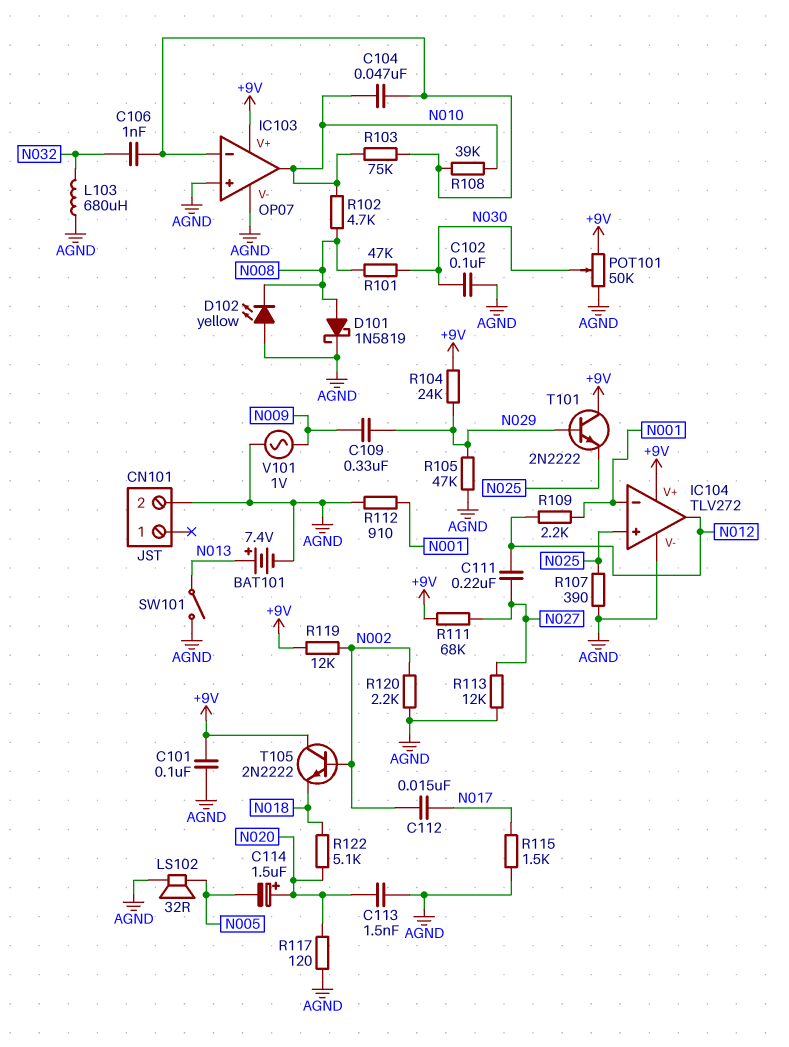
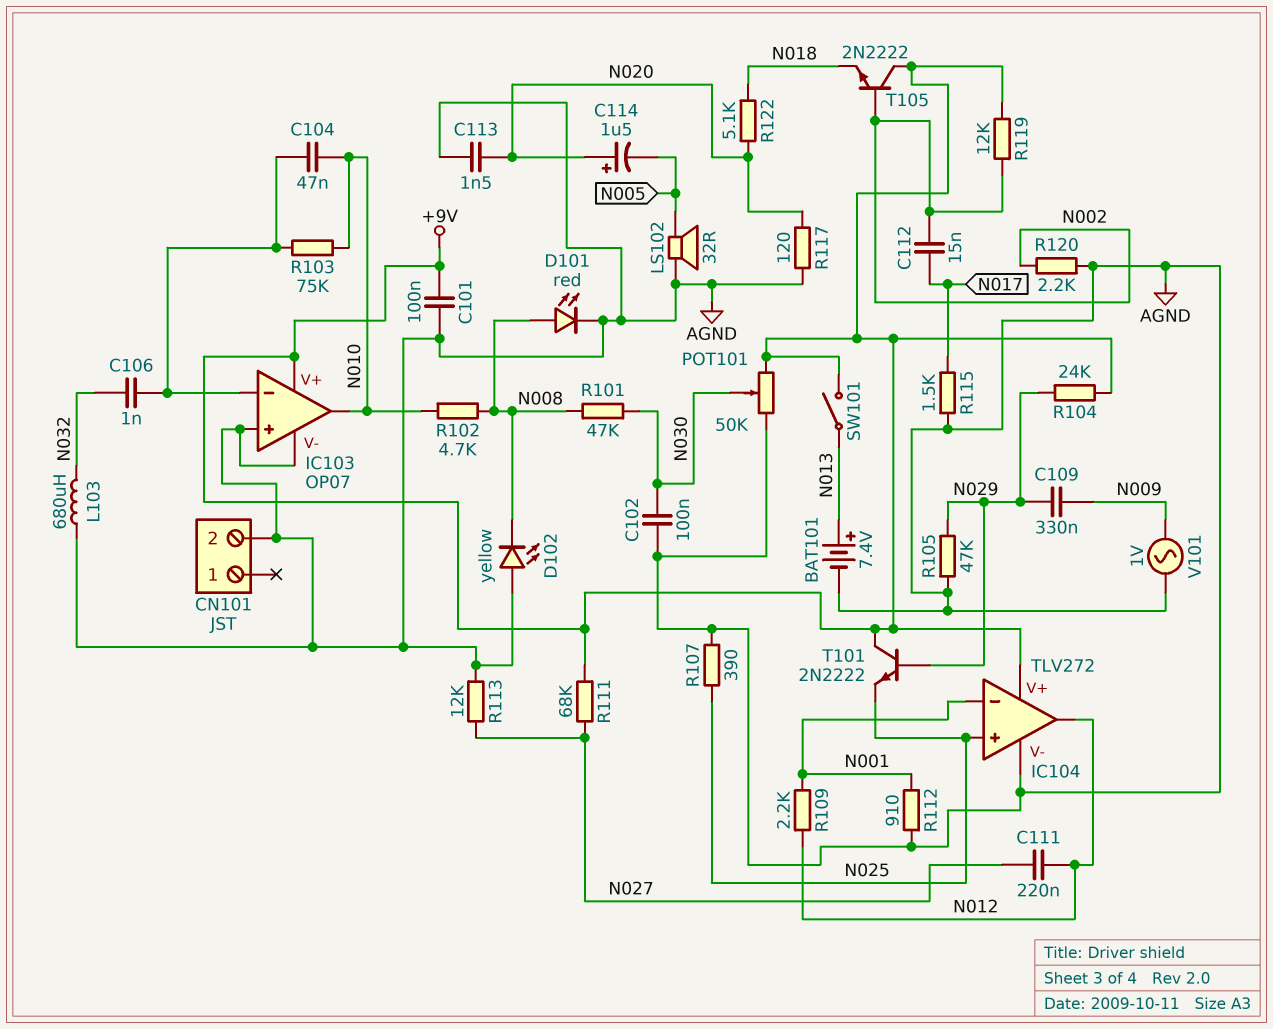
D101: schottky 1N5819 (A N008, K AGND) -> LED red (A N008, K AGND)
R108: 39k (IC103/in-, N010) -> none
SW101: switch (AGND, N013) -> switch (+9V, N013)

